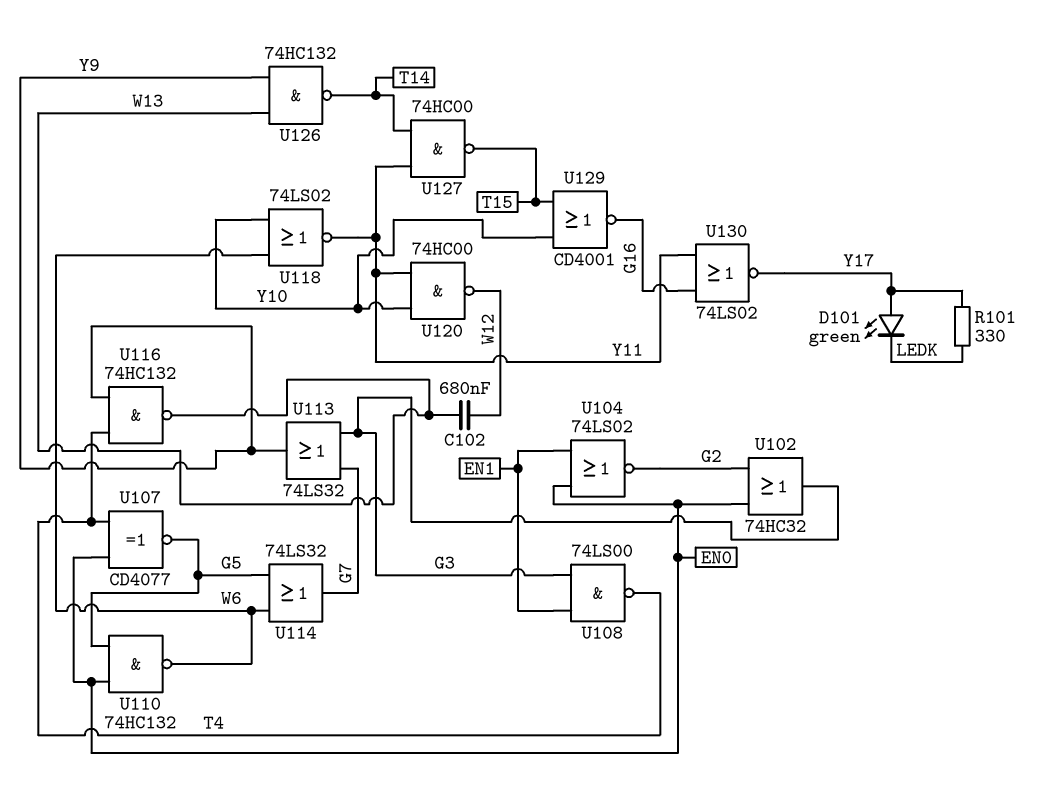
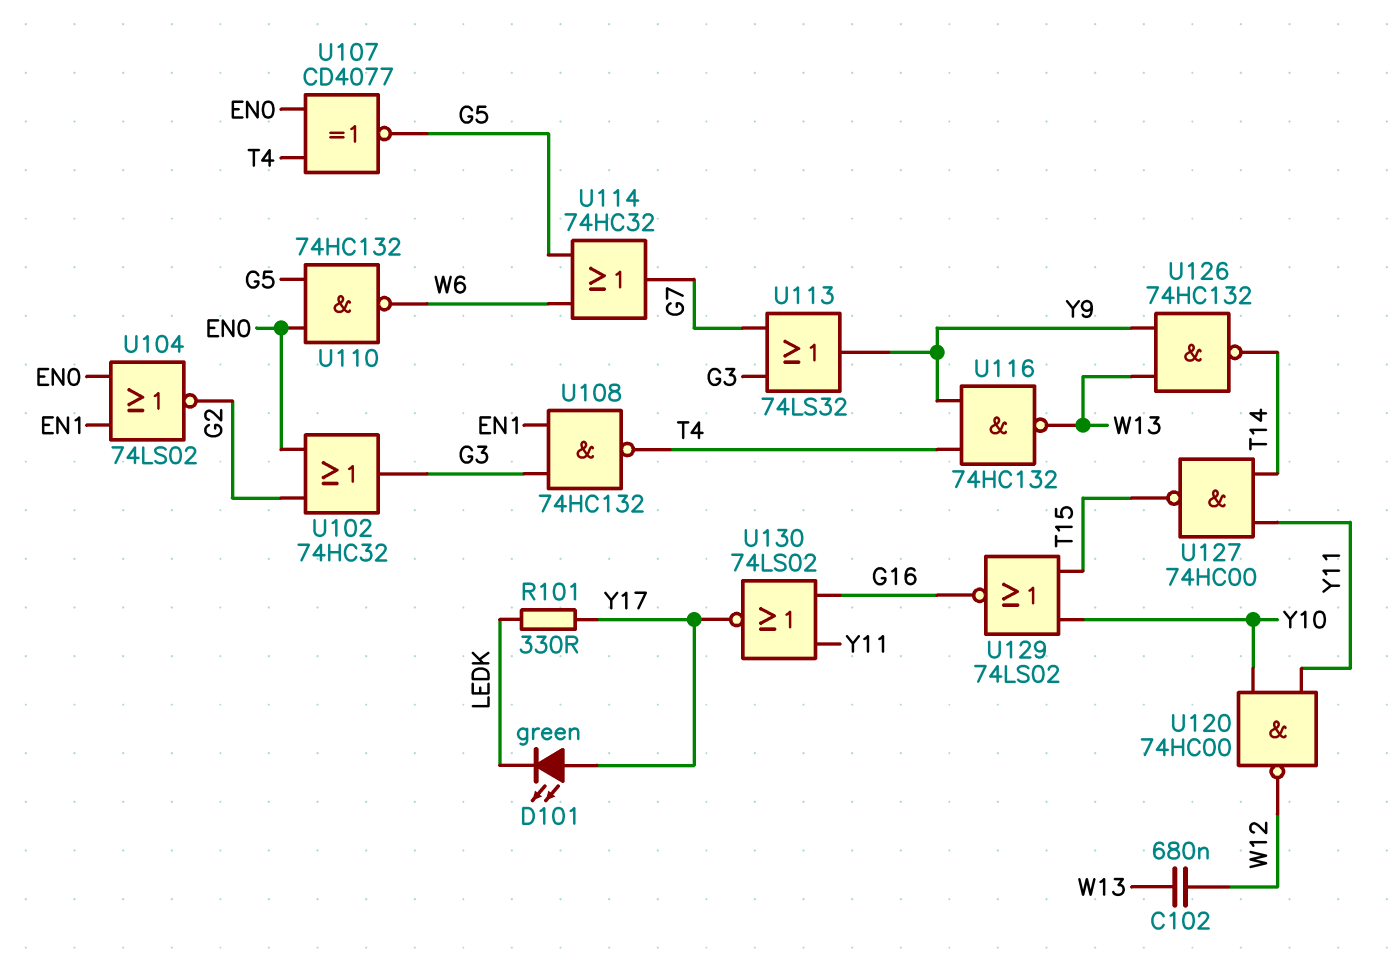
U108: NAND 74LS00 (in EN1, in G3, out T4) -> NAND 74HC132 (in EN1, in G3, out T4)
U114: OR 74LS32 (in G5, in W6, out G7) -> OR 74HC32 (in G5, in W6, out G7)
U118: NOR 74LS02 (in W6, in Y10, out Y11) -> none
U129: NOR CD4001 (in T15, in Y10, out G16) -> NOR 74LS02 (in T15, in Y10, out G16)

